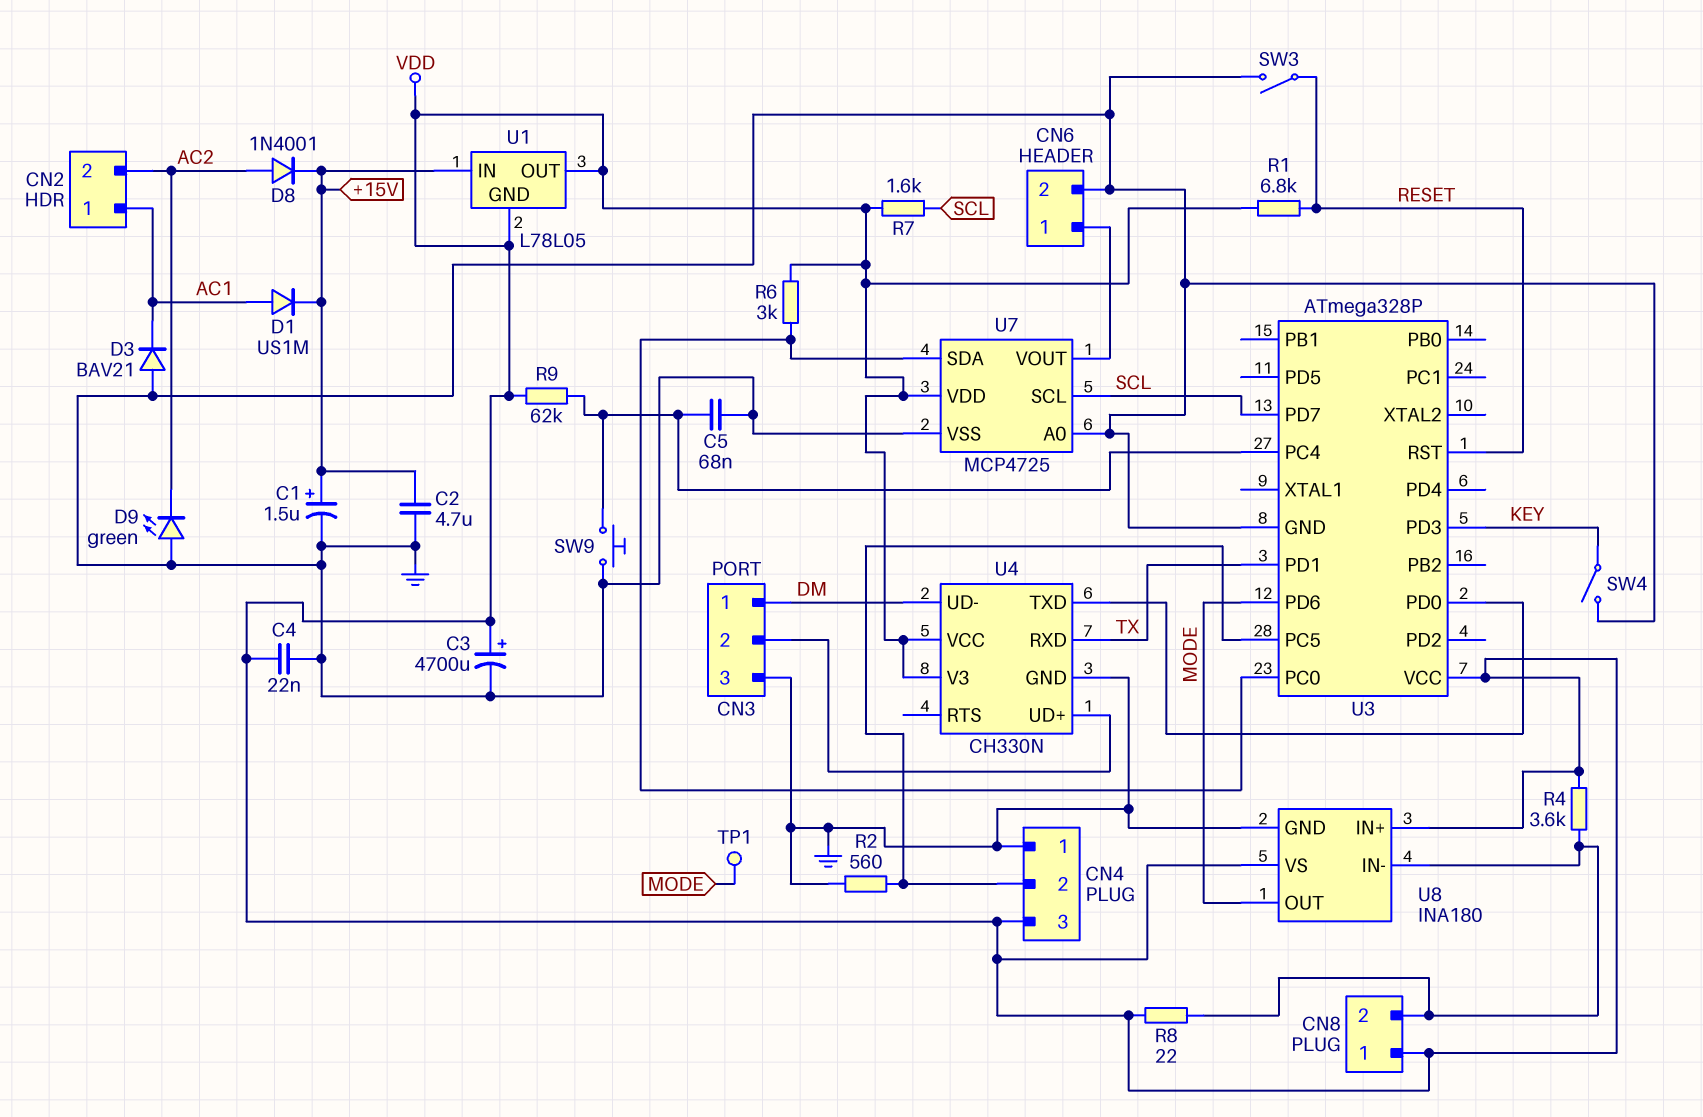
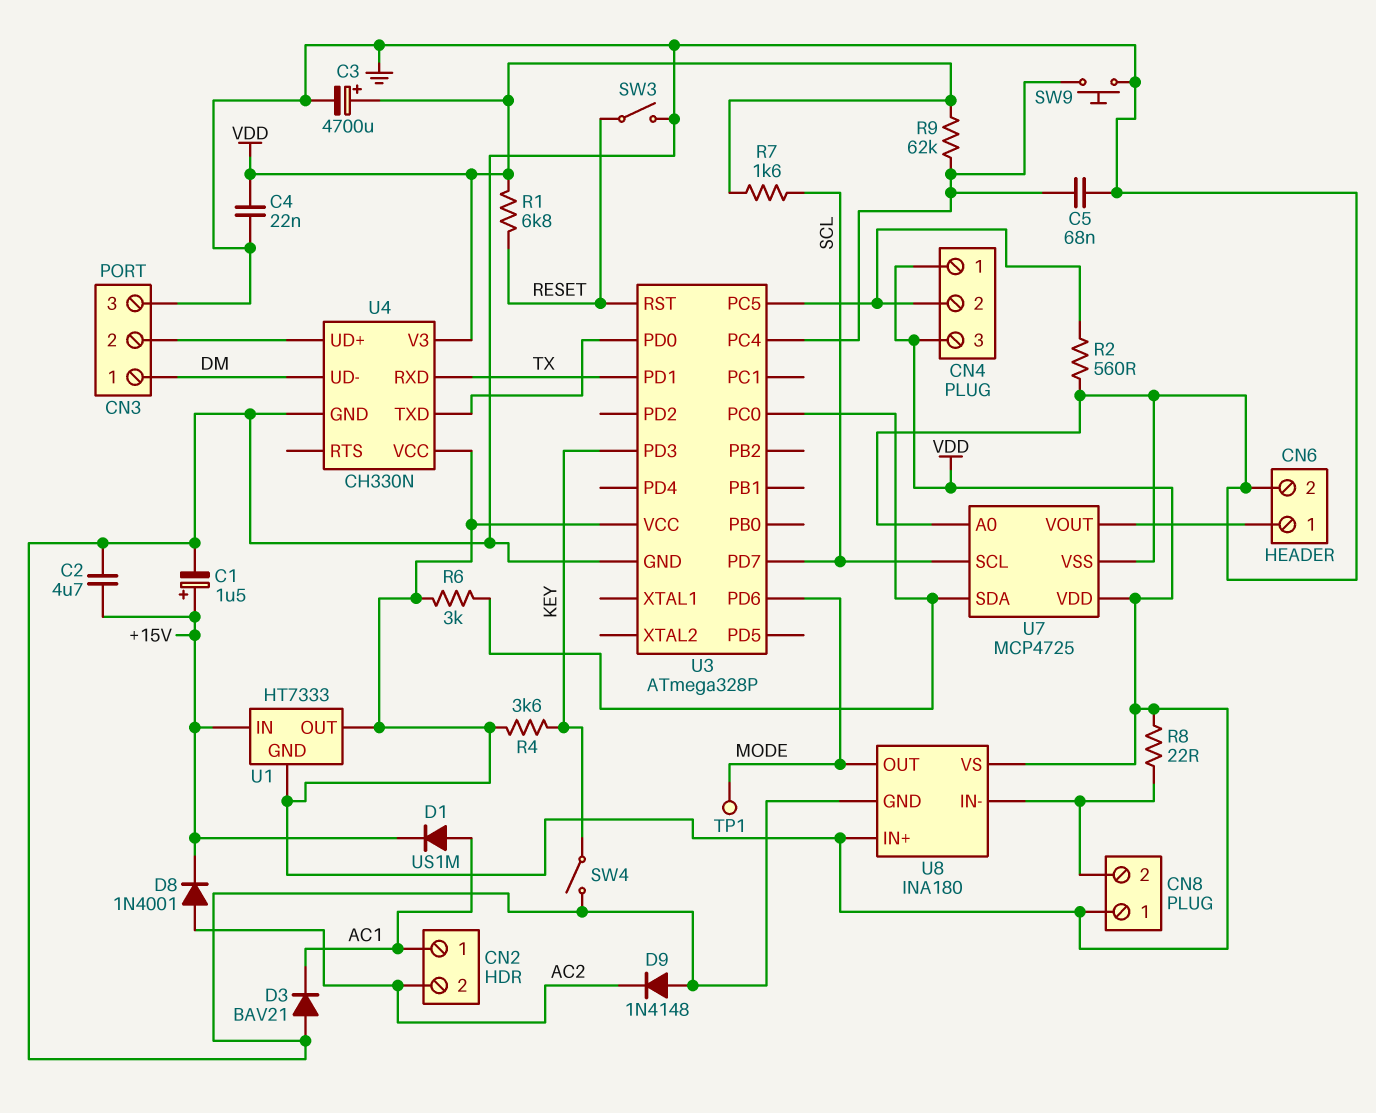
CN4 pin 1: GND -> VDD
D9: LED green (A GND, K AC2) -> diode 1N4148 (A GND, K AC2)
R4: 3.6k (CN8/2, VDD) -> 3.6k (KEY, VDD)
U1: L78L05 -> HT7333

